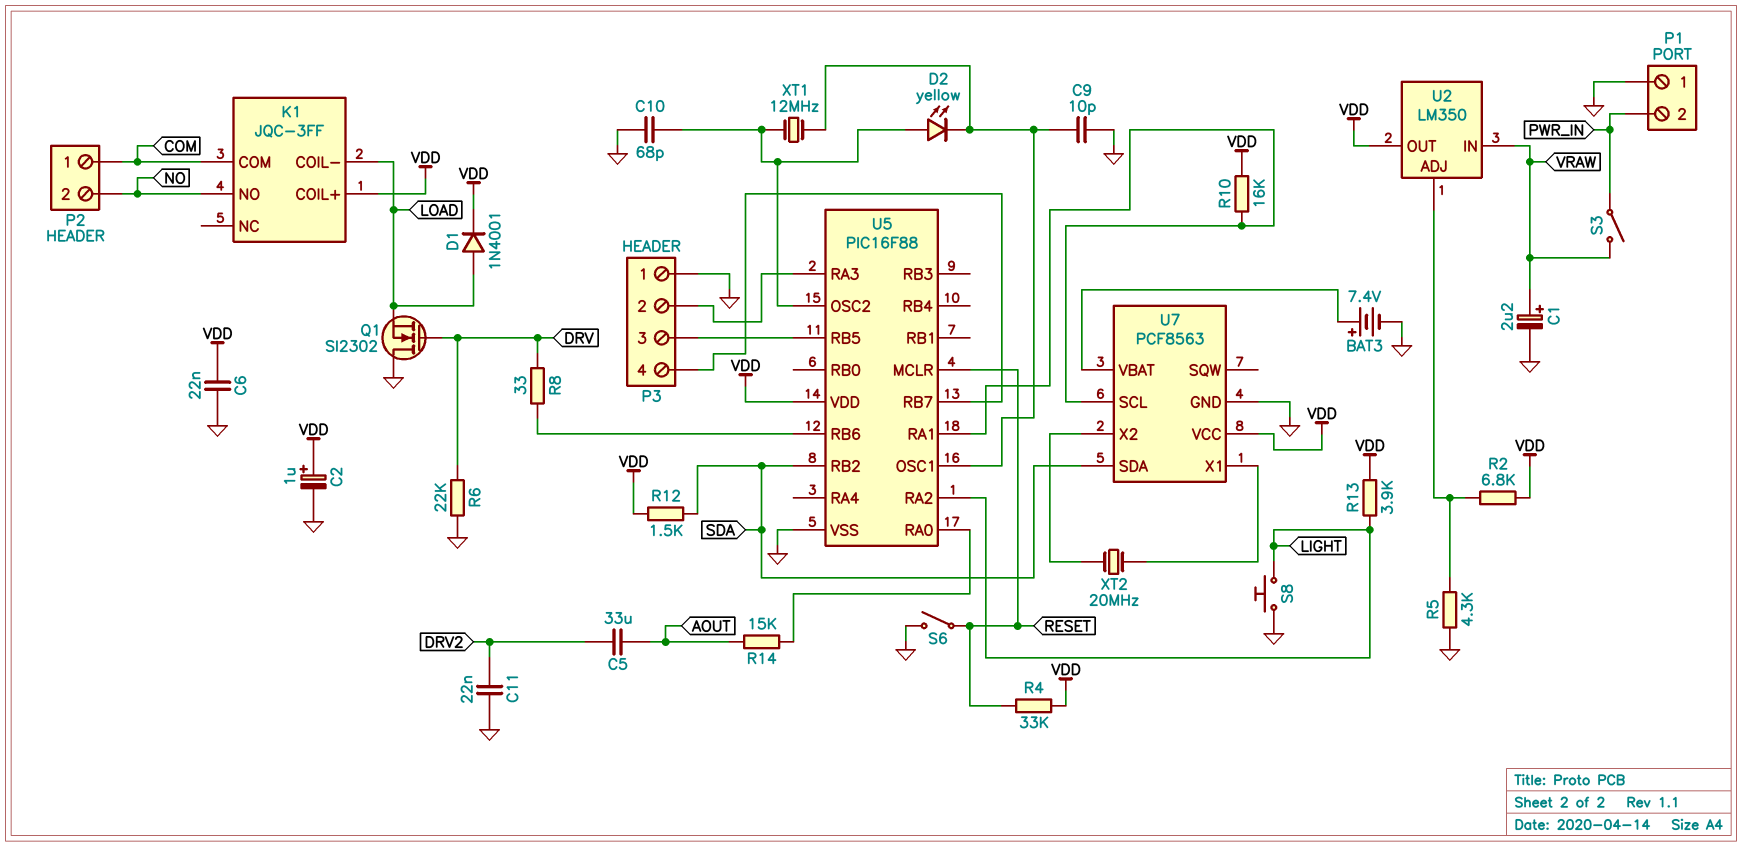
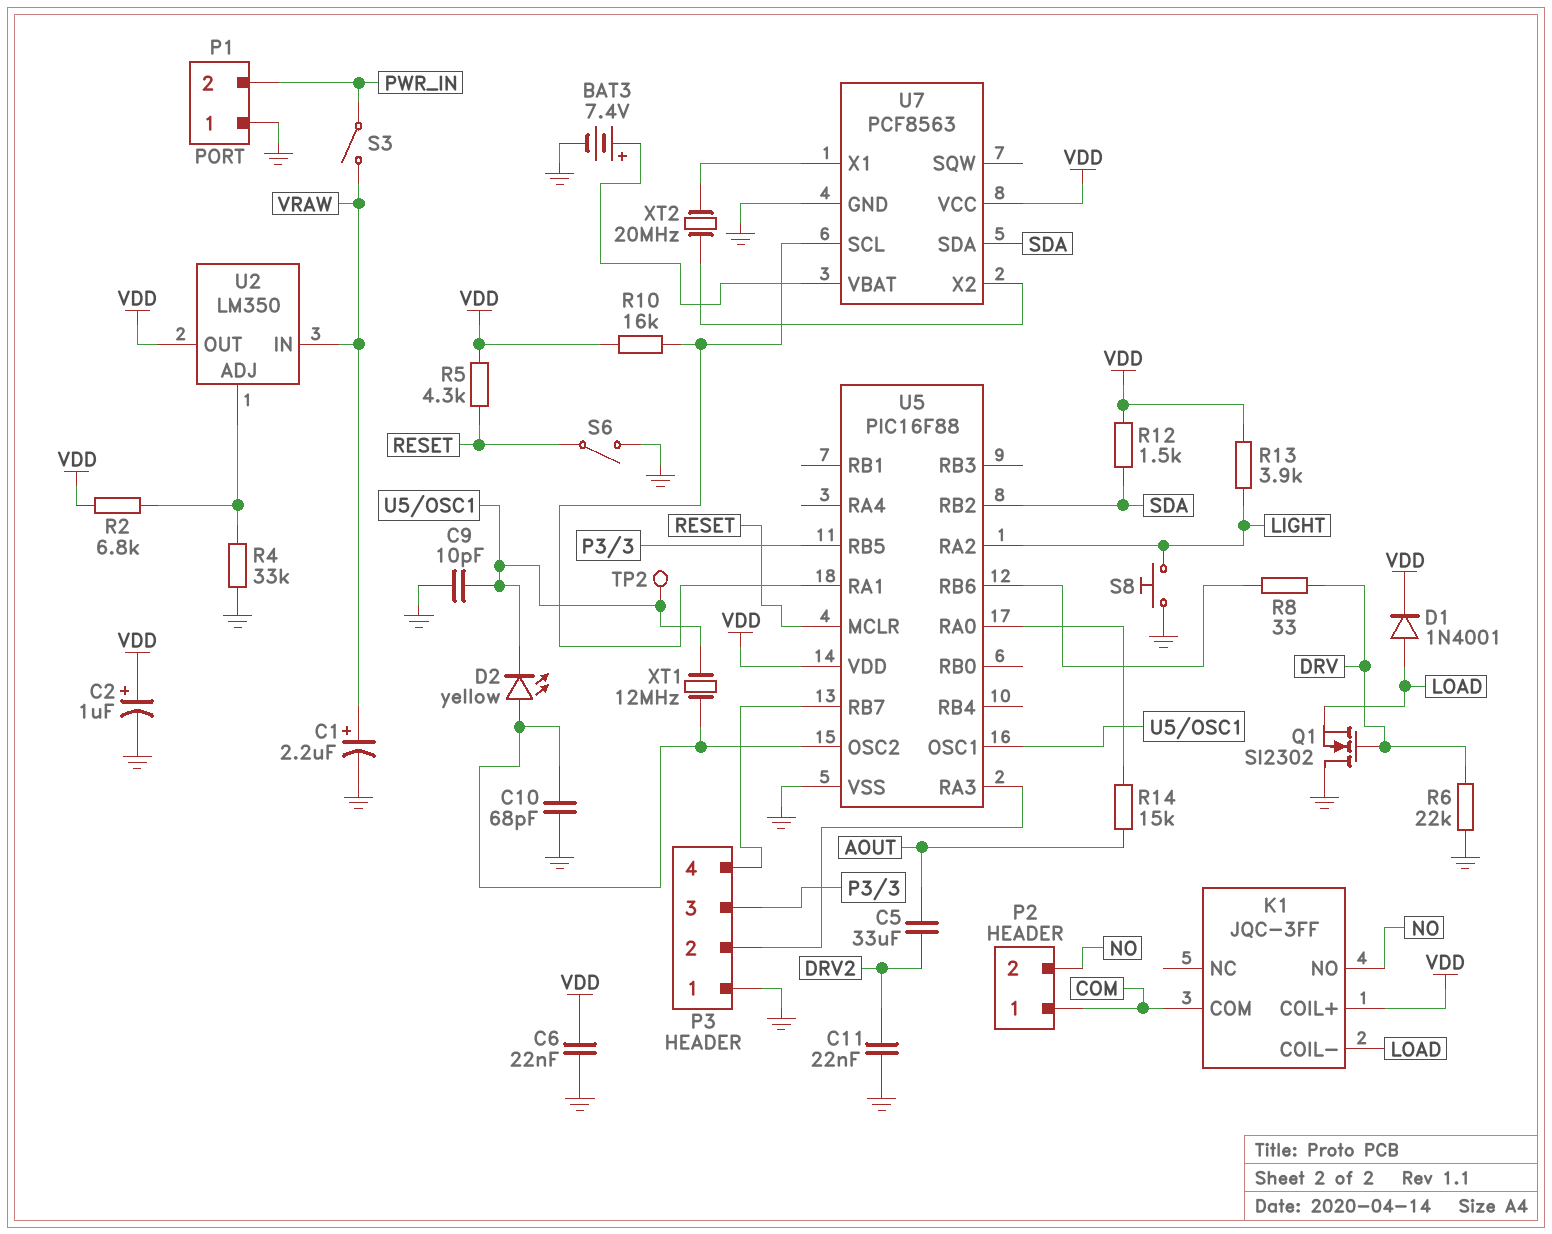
R4: 33k (RESET, VDD) -> 33k (GND, U2/ADJ)
R5: 4.3k (GND, U2/ADJ) -> 4.3k (RESET, VDD)
TP2: none -> test point (U5/OSC1)

